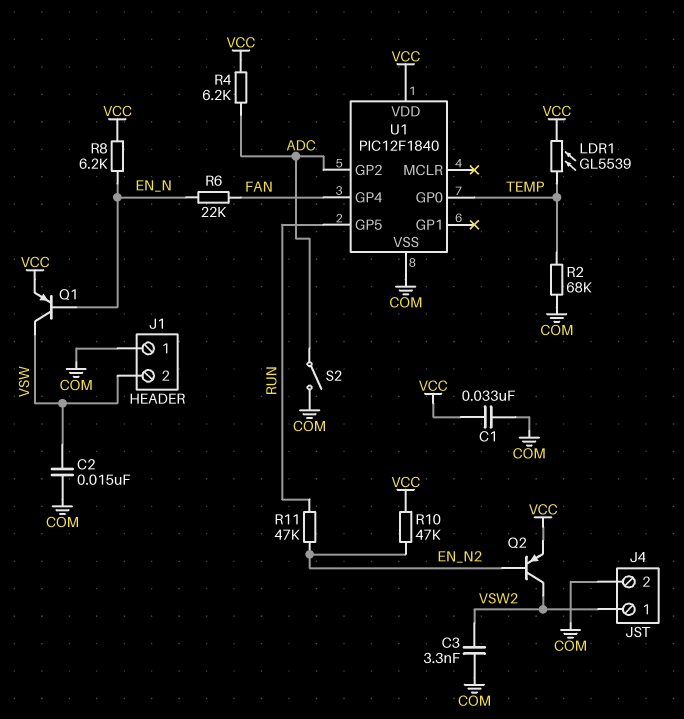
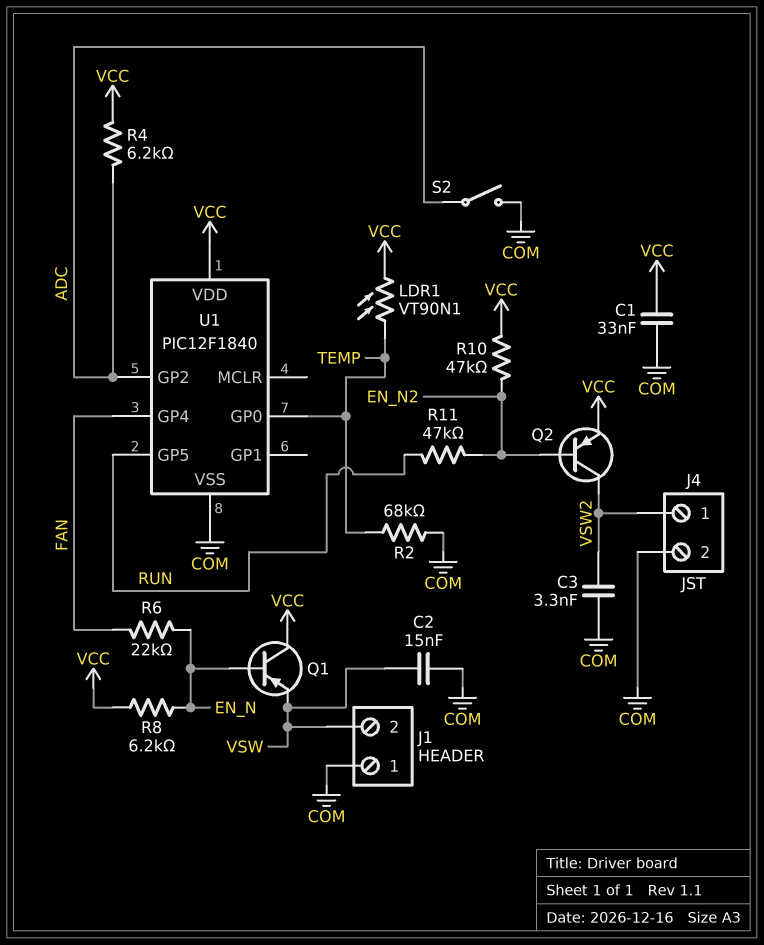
LDR1: GL5539 (TEMP, VCC) -> VT90N1 (TEMP, VCC)
Q1: PNP (B EN_N, C VSW, E VCC) -> PNP (B EN_N, C VCC, E VSW)

